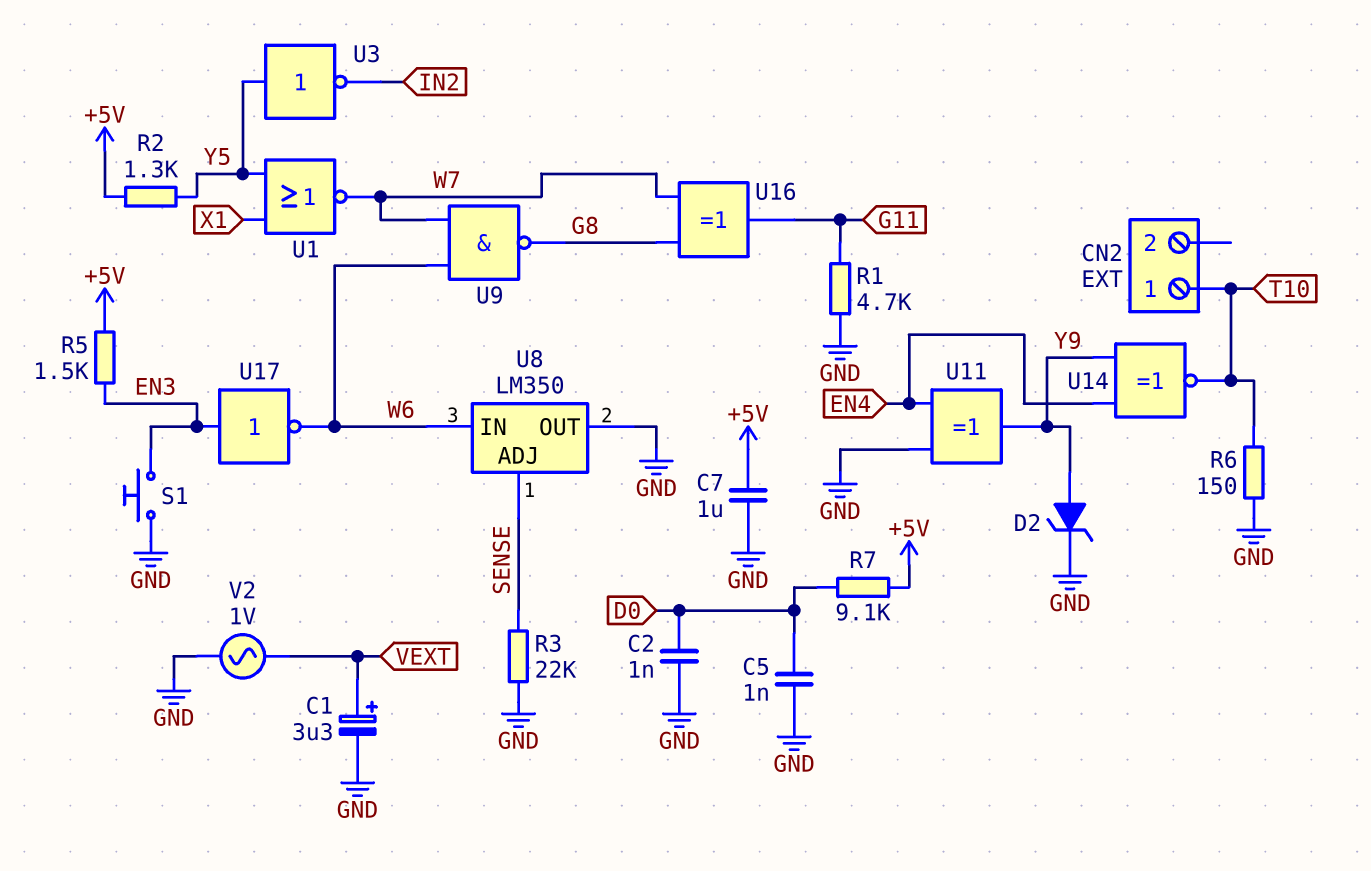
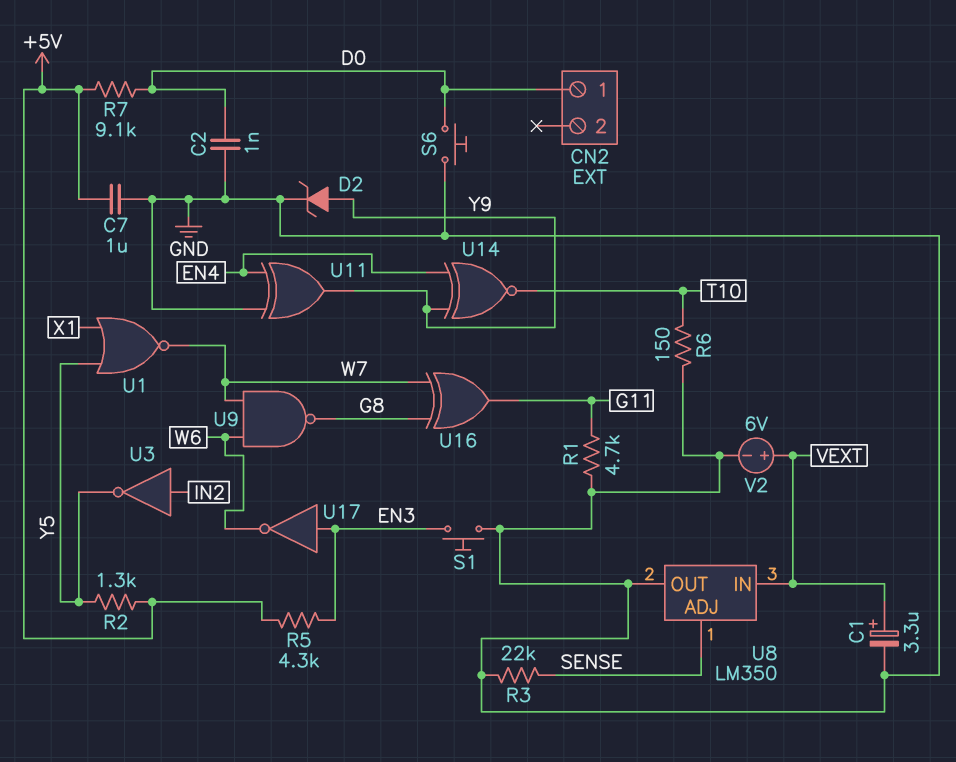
C5: 1nF (D0, GND) -> none
CN2 pin 1: T10 -> D0
R5: 1.5k (+5V, EN3) -> 4.3k (+5V, EN3)
S6: none -> button (D0, GND)
U3: NOT (in Y5, out IN2) -> NOT (in IN2, out Y5)
U8 pin IN: W6 -> VEXT
V2: AC 1V (GND, VEXT) -> 6V (plus VEXT, minus GND)

